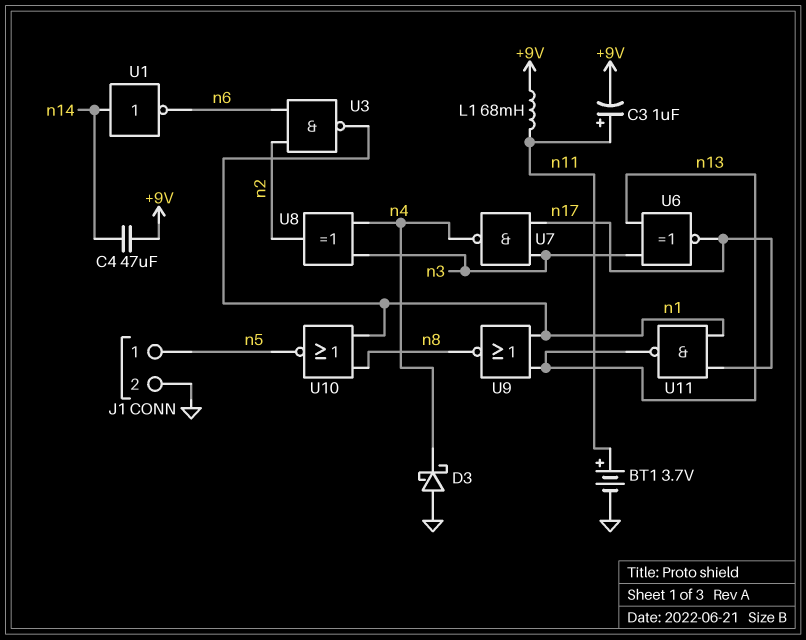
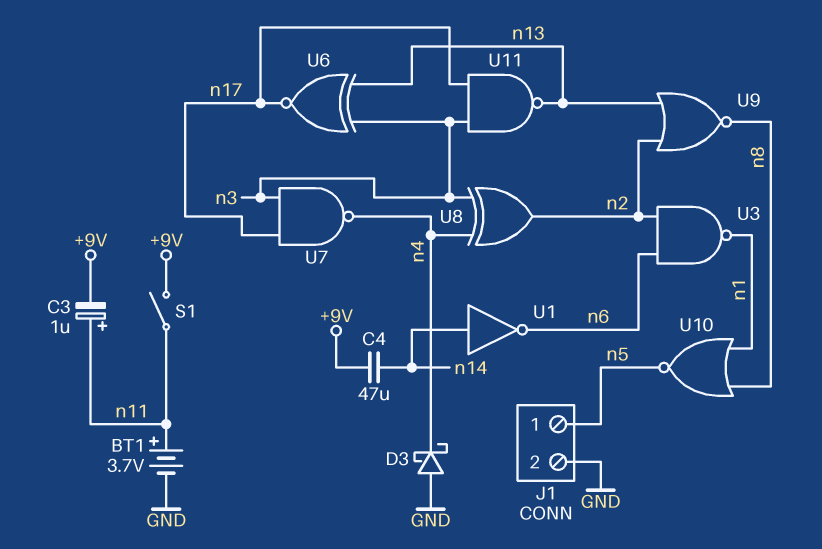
L1: 68mH (+9V, n11) -> none
S1: none -> switch (+9V, n11)
U9: NOR (in n1, in n13, out n8) -> NOR (in n2, in n13, out n8)
U11: NAND (in n1, in n17, out n13) -> NAND (in n3, in n17, out n13)

